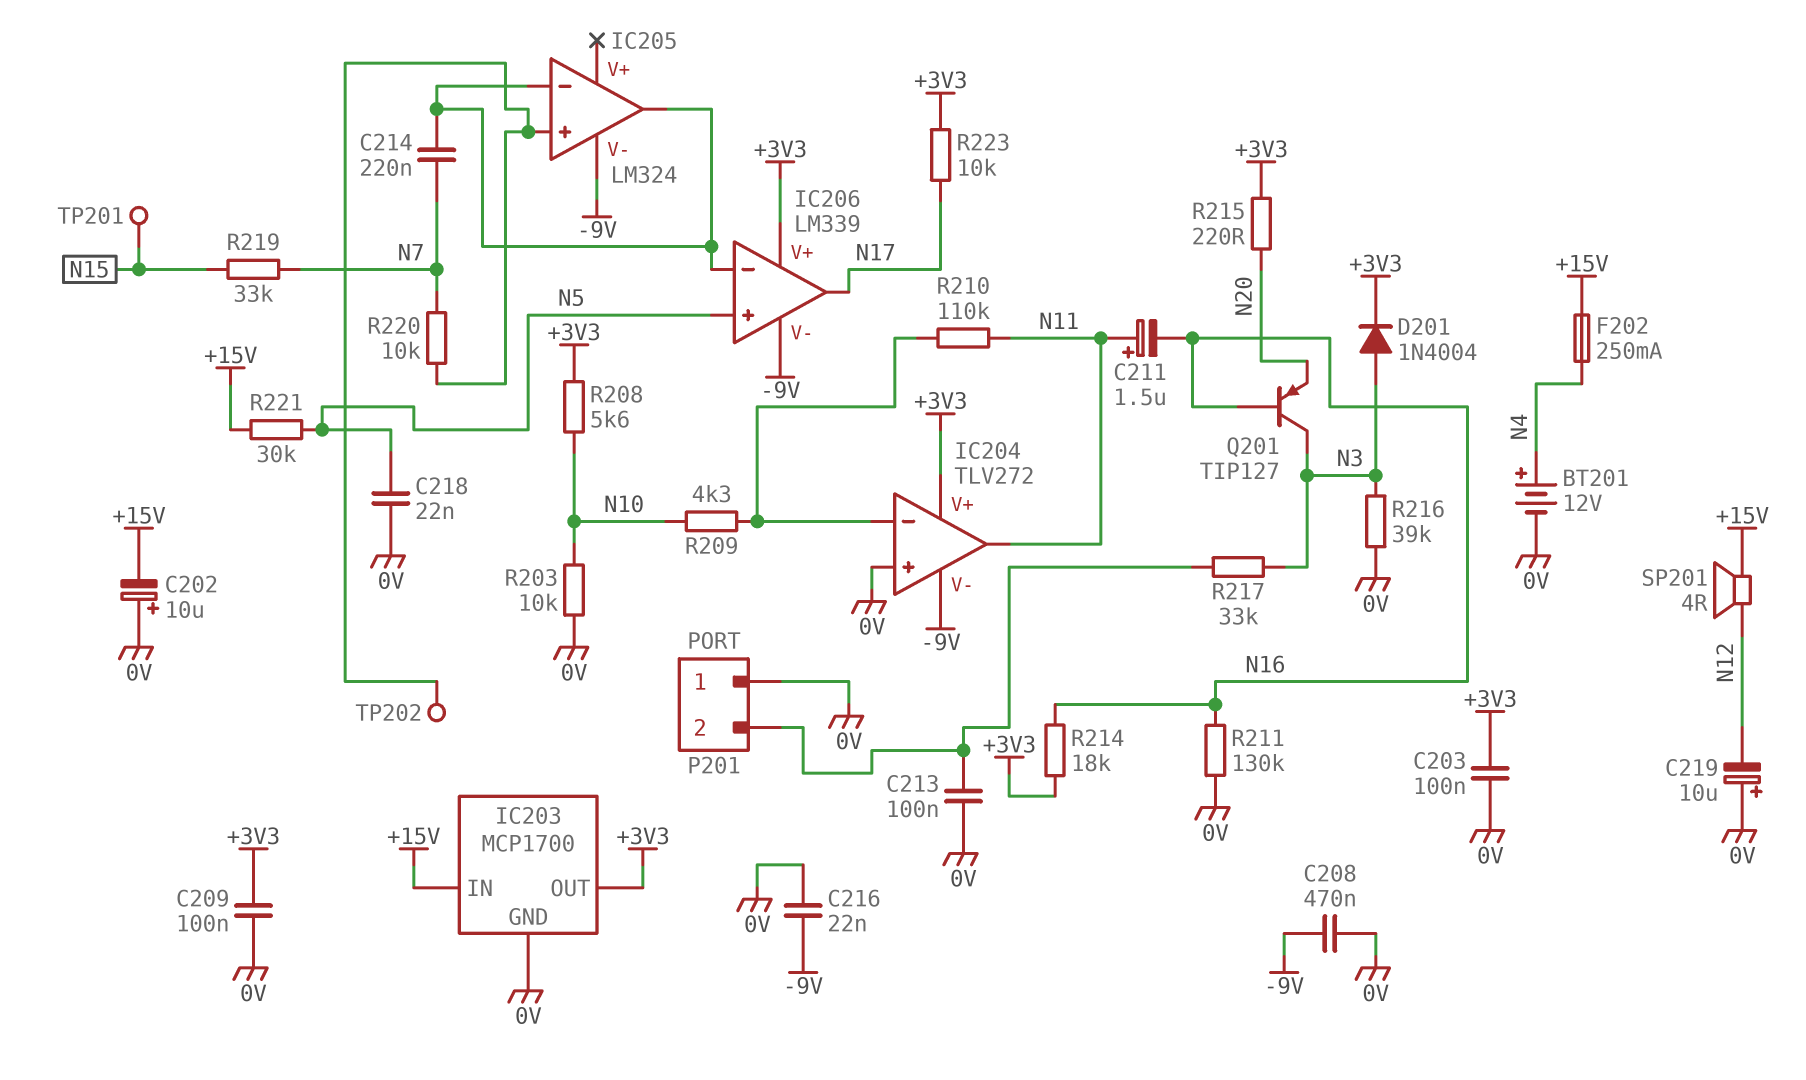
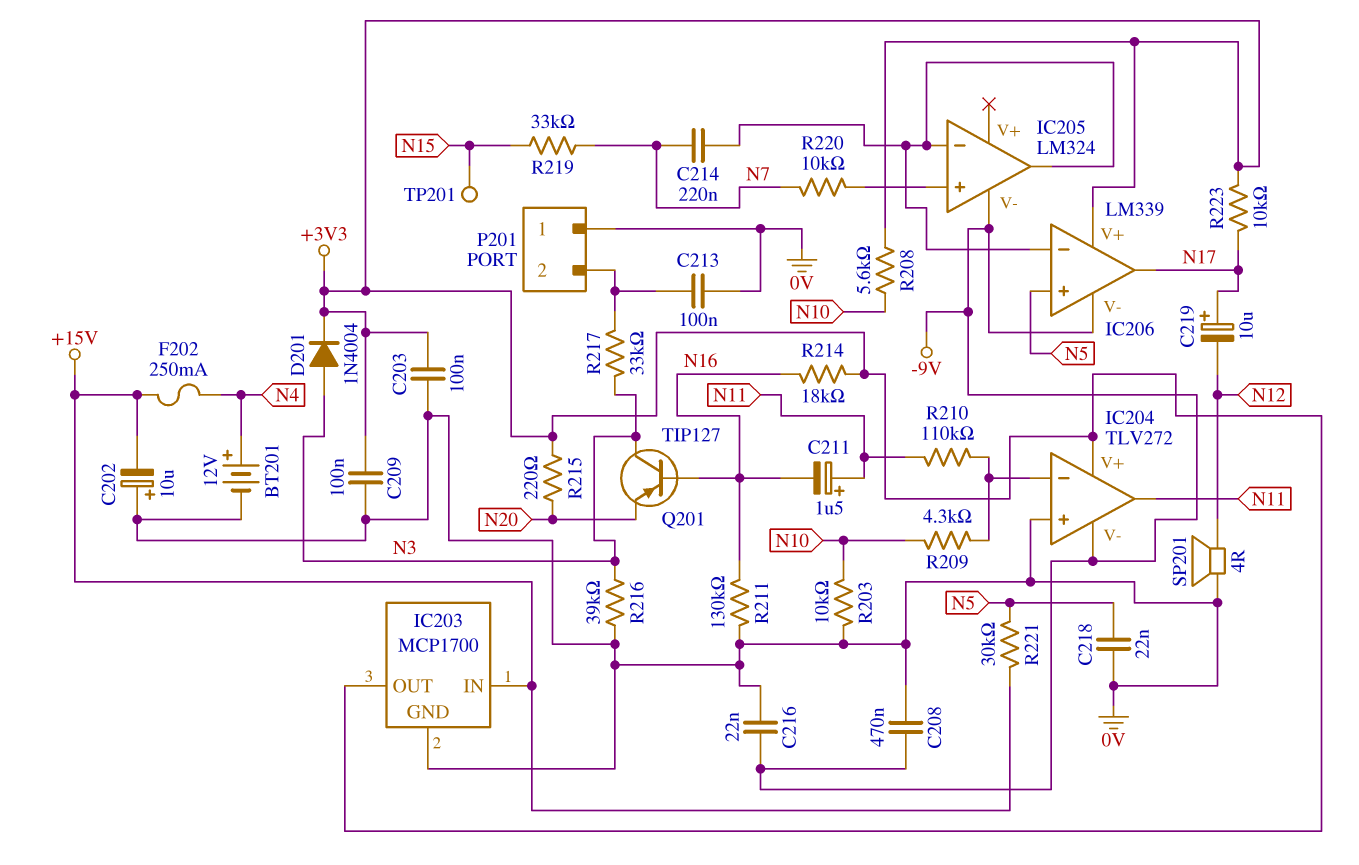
C219: 10uF (plus 0V, minus N12) -> 10uF (plus N17, minus N12)
SP201: speaker 4R (+15V, N12) -> speaker 4R (0V, N12)
TP202: test point (IC205/in+) -> none

